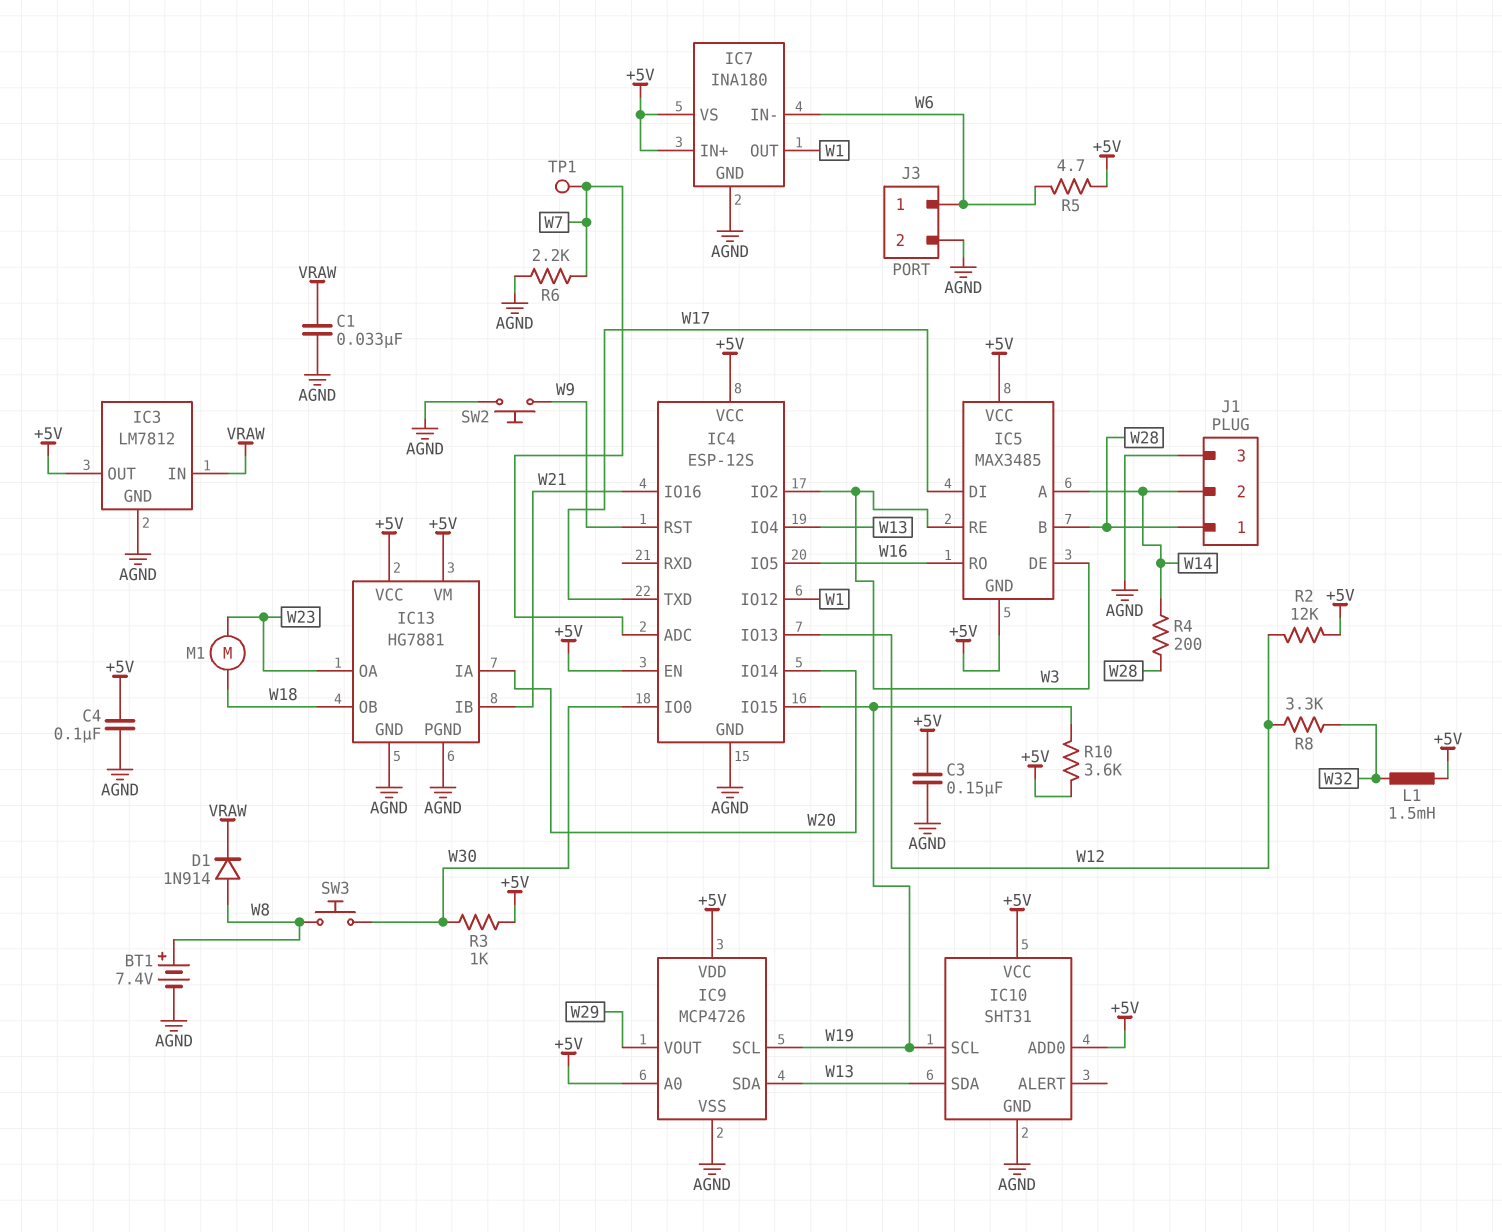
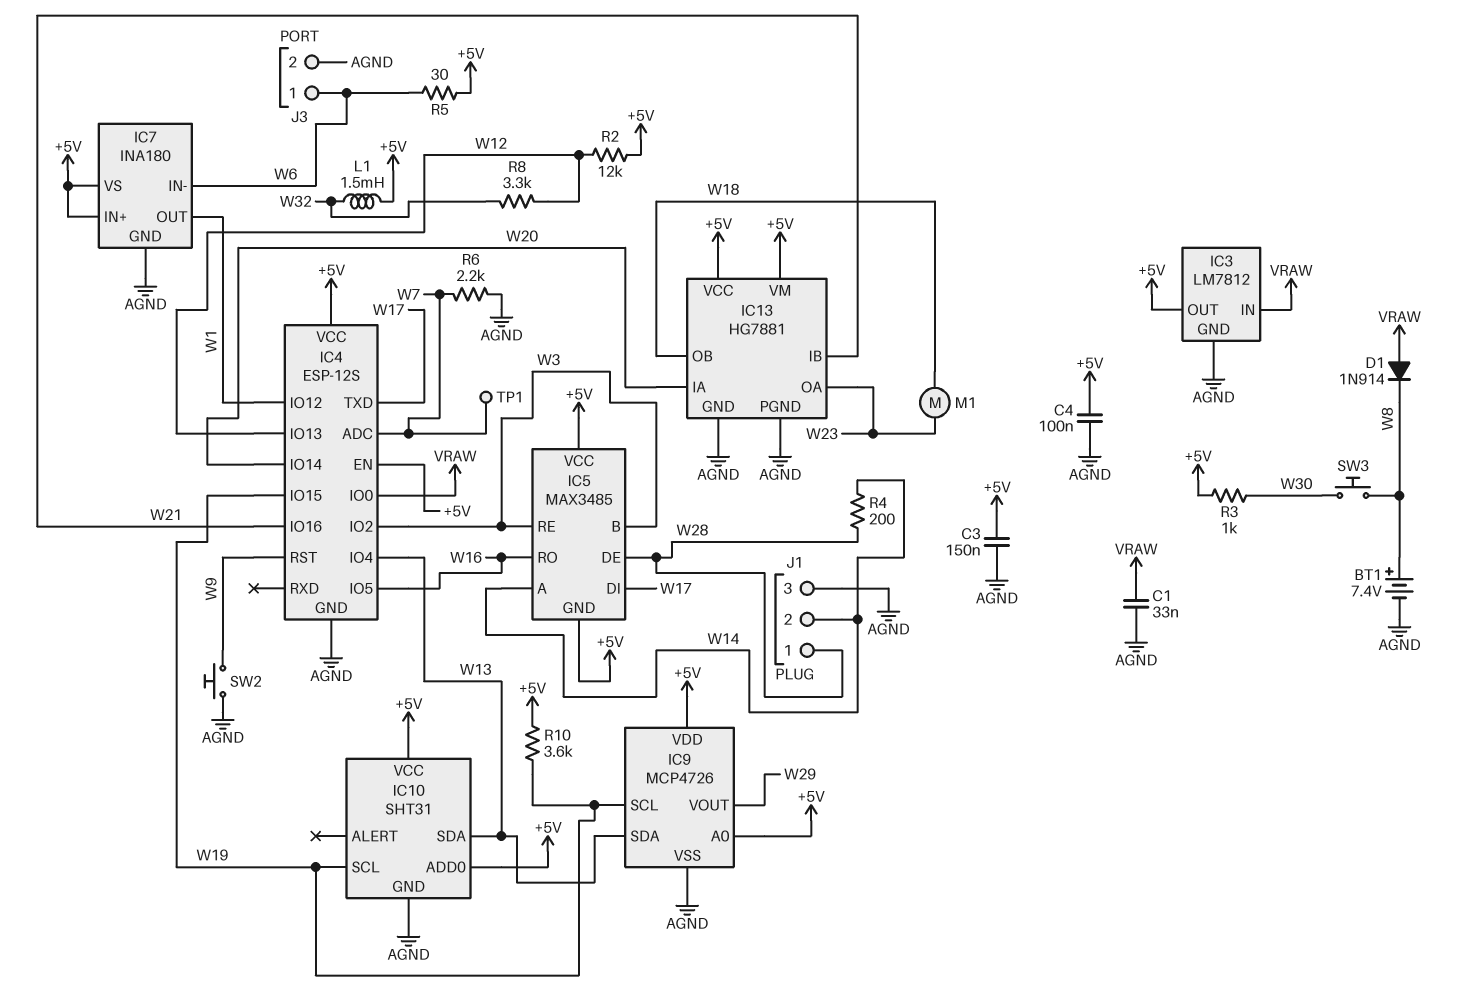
D1: diode 1N914 (A W8, K VRAW) -> diode 1N914 (A VRAW, K W8)
IC4 pin IO0: W30 -> VRAW
IC5 pin B: W28 -> W3
IC5 pin DE: W3 -> W28
R5: 4.7 (+5V, W6) -> 30 (+5V, W6)

